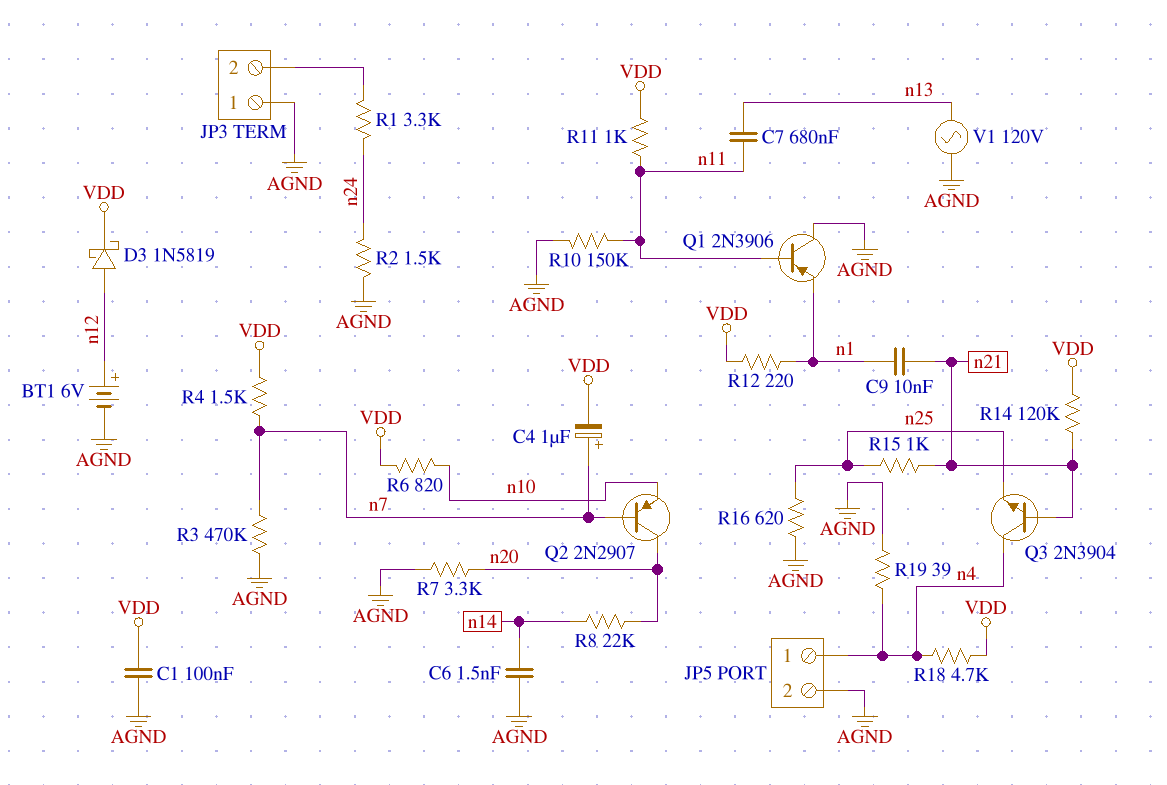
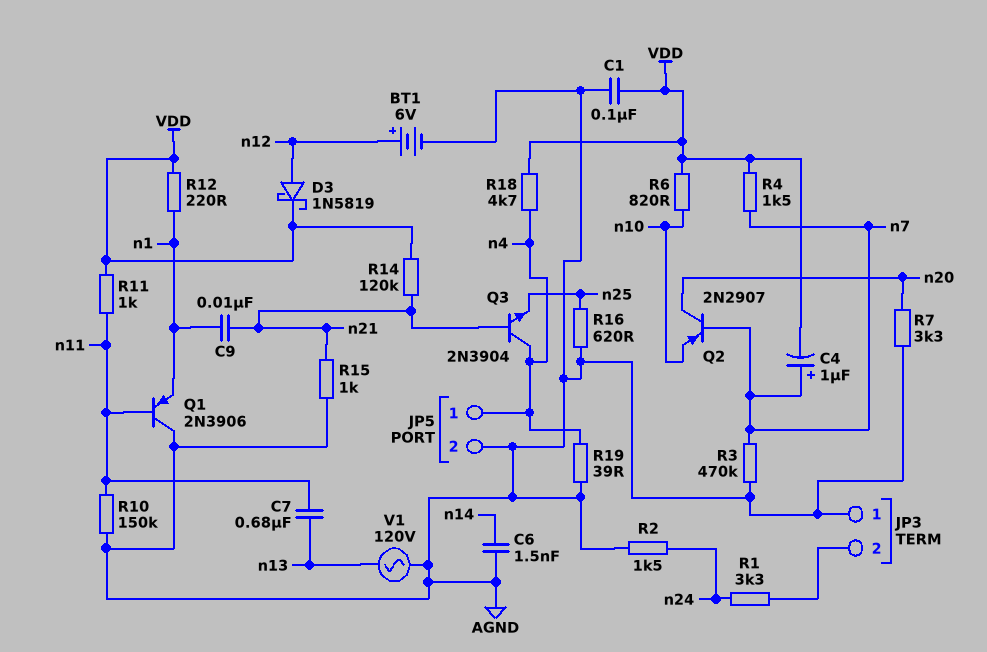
R8: 22k (n14, n20) -> none
R15: 1k (n21, n25) -> 1k (AGND, n21)

